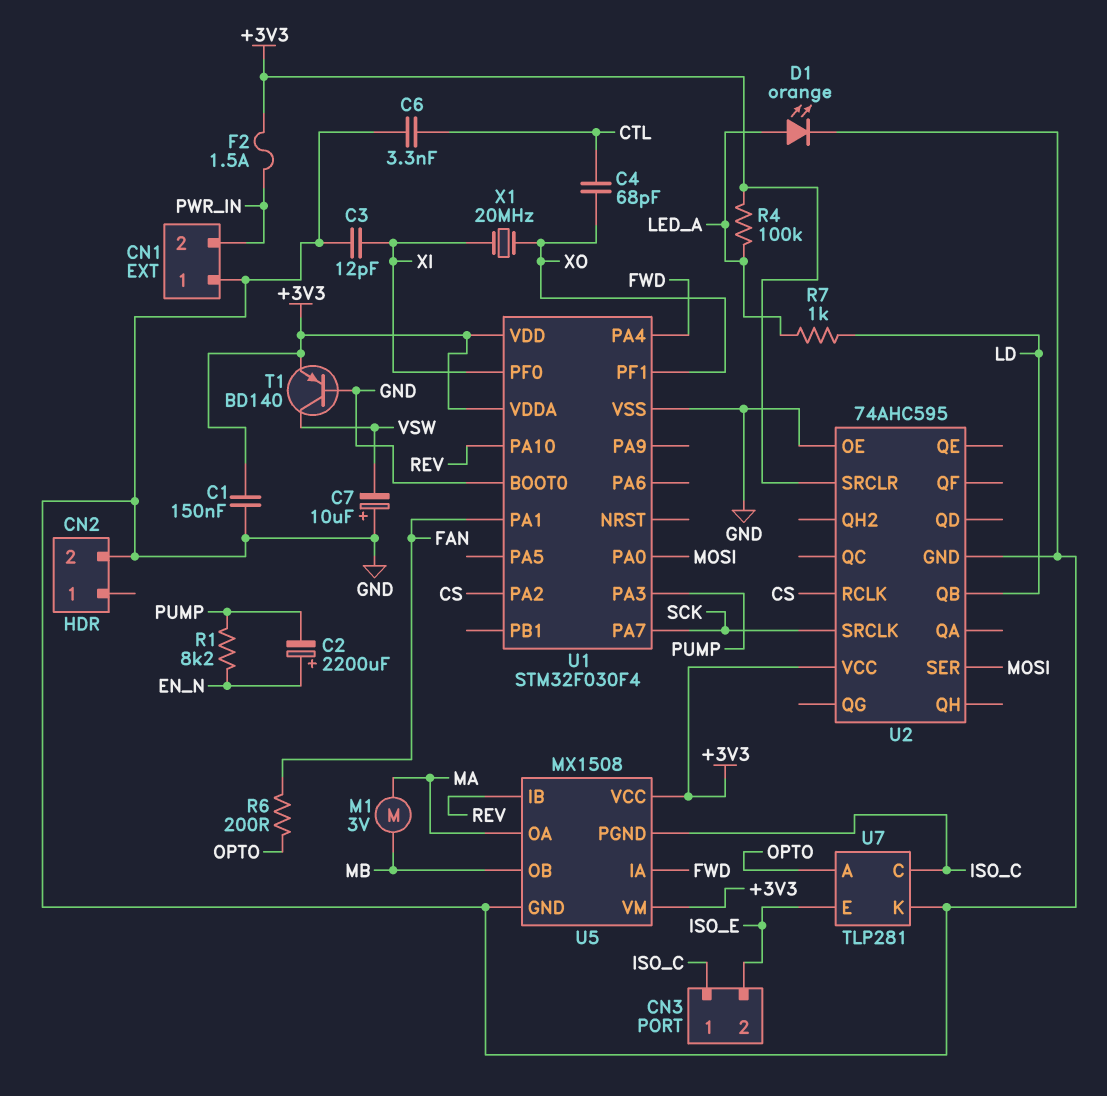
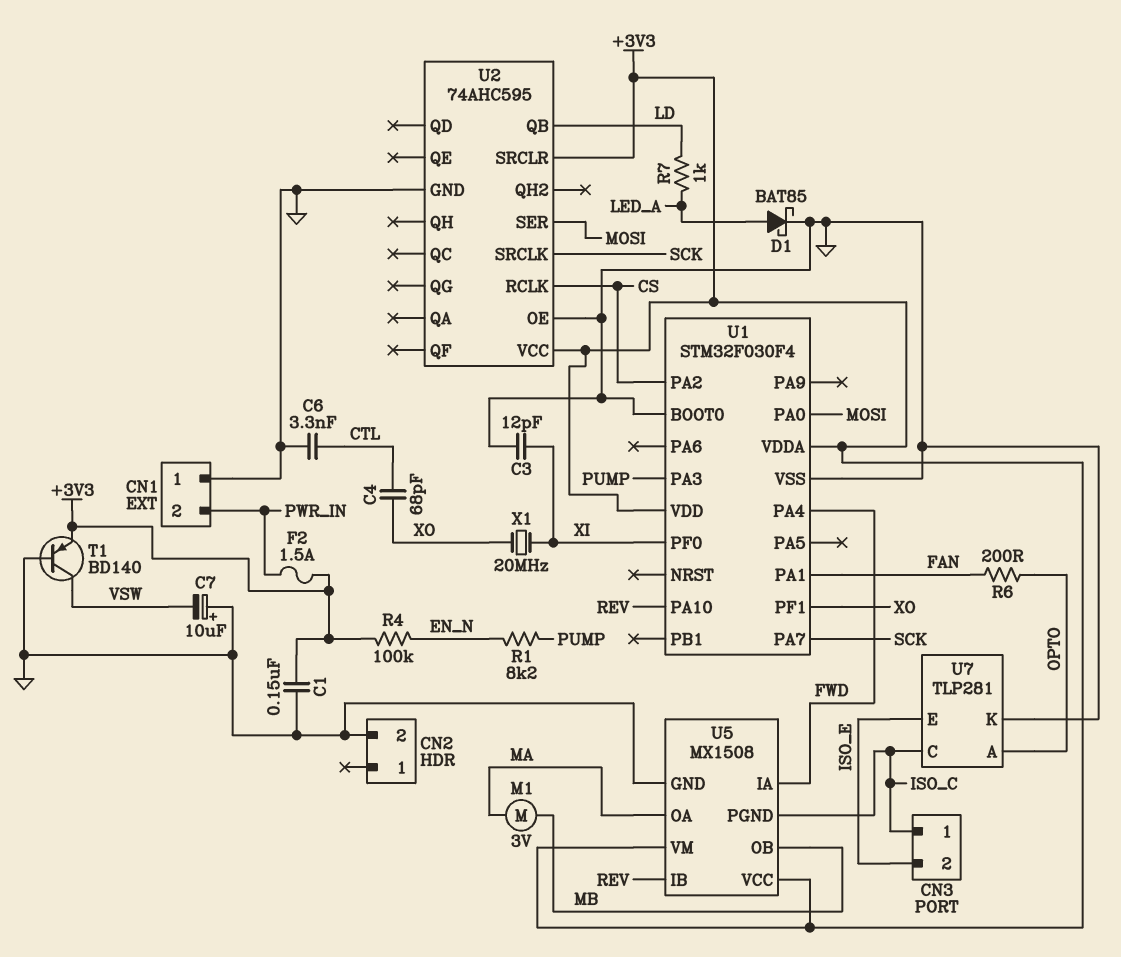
C2: 2200uF (plus EN_N, minus PUMP) -> none
D1: LED orange (A LED_A, K GND) -> schottky BAT85 (A LED_A, K GND)
R4: 100k (+3V3, LED_A) -> 100k (+3V3, EN_N)

